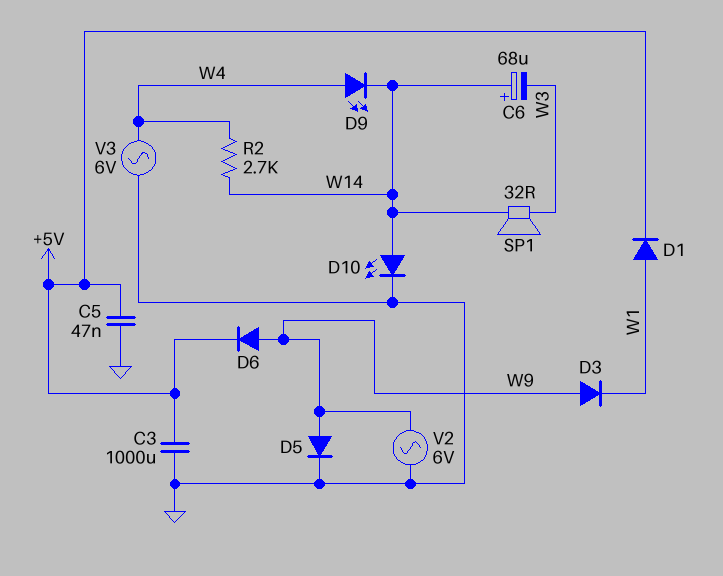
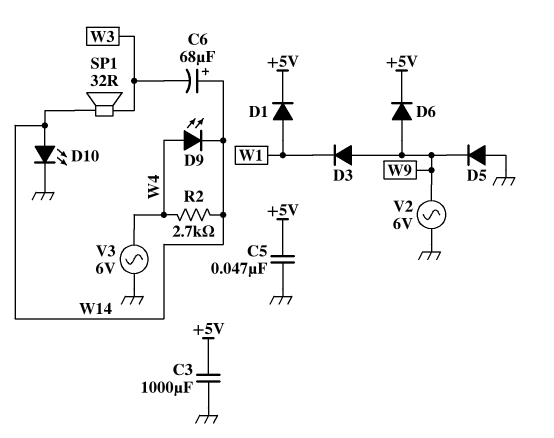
D5: diode (A W9, K GND) -> diode (A GND, K W9)

